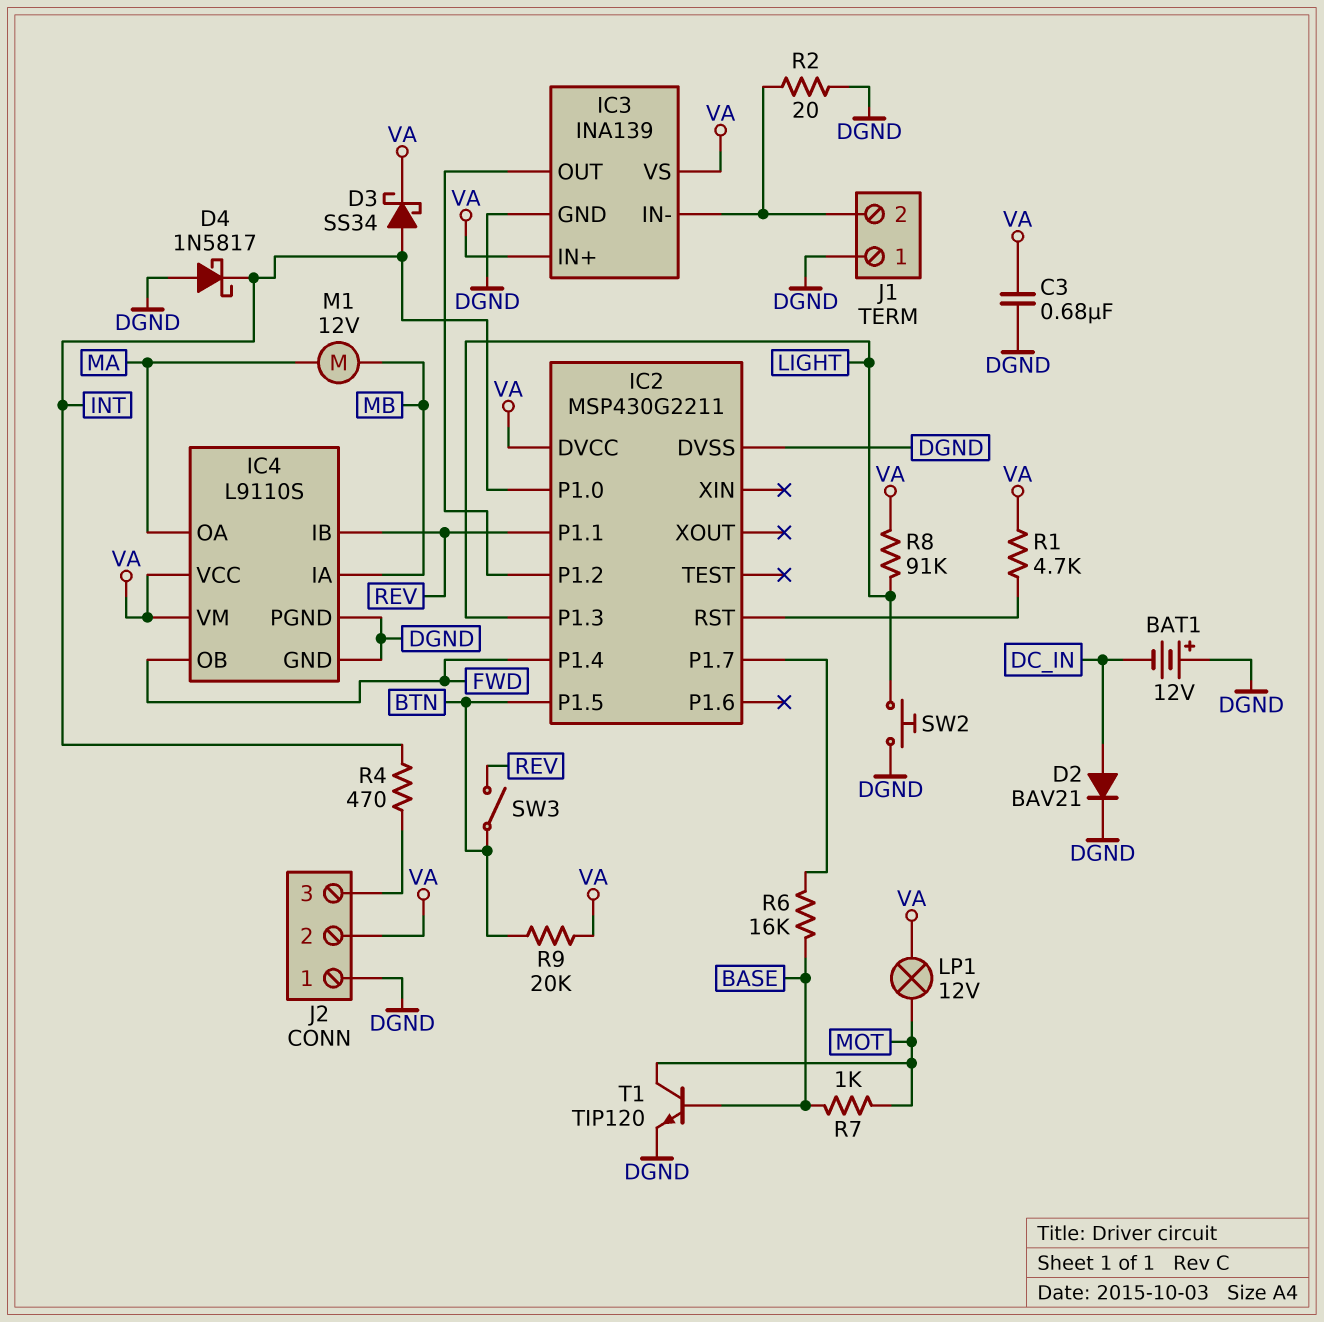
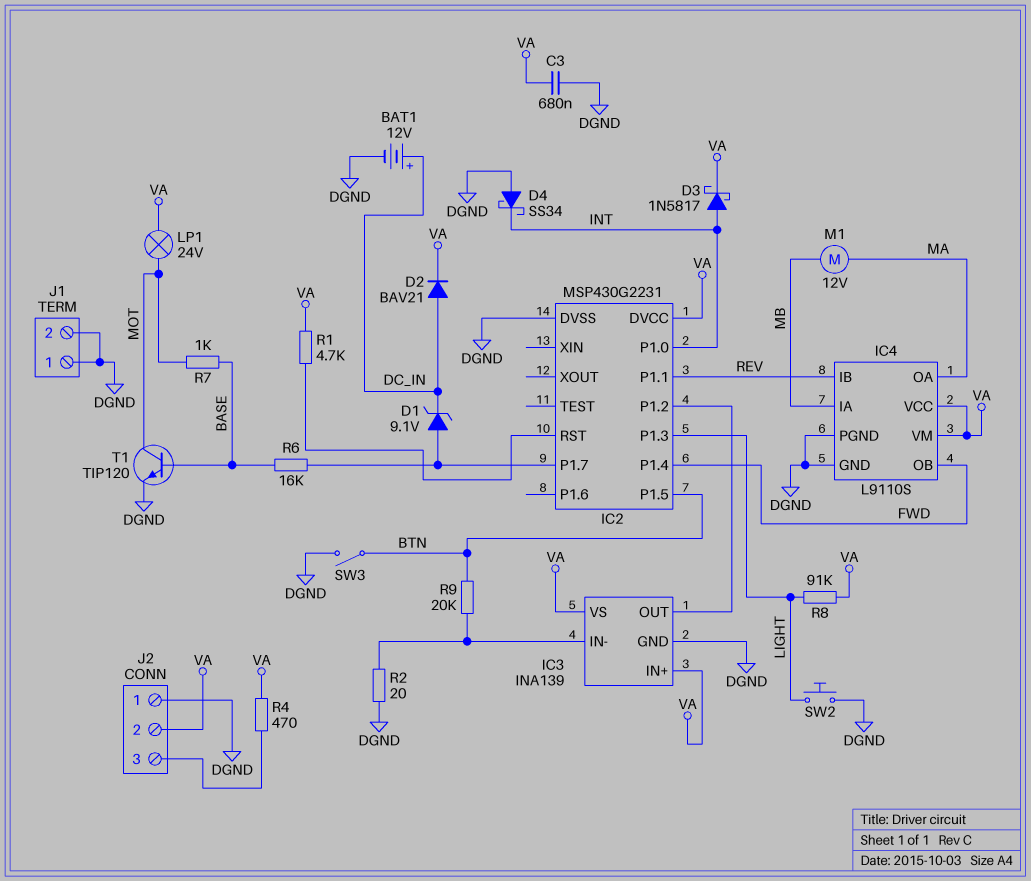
BAT1: 12V (plus DGND, minus DC_IN) -> 12V (plus DC_IN, minus DGND)
D1: none -> zener 9.1V (A IC2/P1.7, K DC_IN)
D2: diode BAV21 (A DC_IN, K DGND) -> diode BAV21 (A DC_IN, K VA)
D3: schottky SS34 (A INT, K VA) -> schottky 1N5817 (A INT, K VA)
D4: schottky 1N5817 (A DGND, K INT) -> schottky SS34 (A DGND, K INT)
IC2: MSP430G2211 -> MSP430G2231
J1 pin 2: IC3/IN- -> DGND
LP1: lamp 12V (MOT, VA) -> lamp 24V (MOT, VA)
R4: 470 (INT, J2/3) -> 470 (J2/3, VA)
R9: 20k (BTN, VA) -> 20k (BTN, IC3/IN-)
SW3: switch (BTN, REV) -> switch (BTN, DGND)

